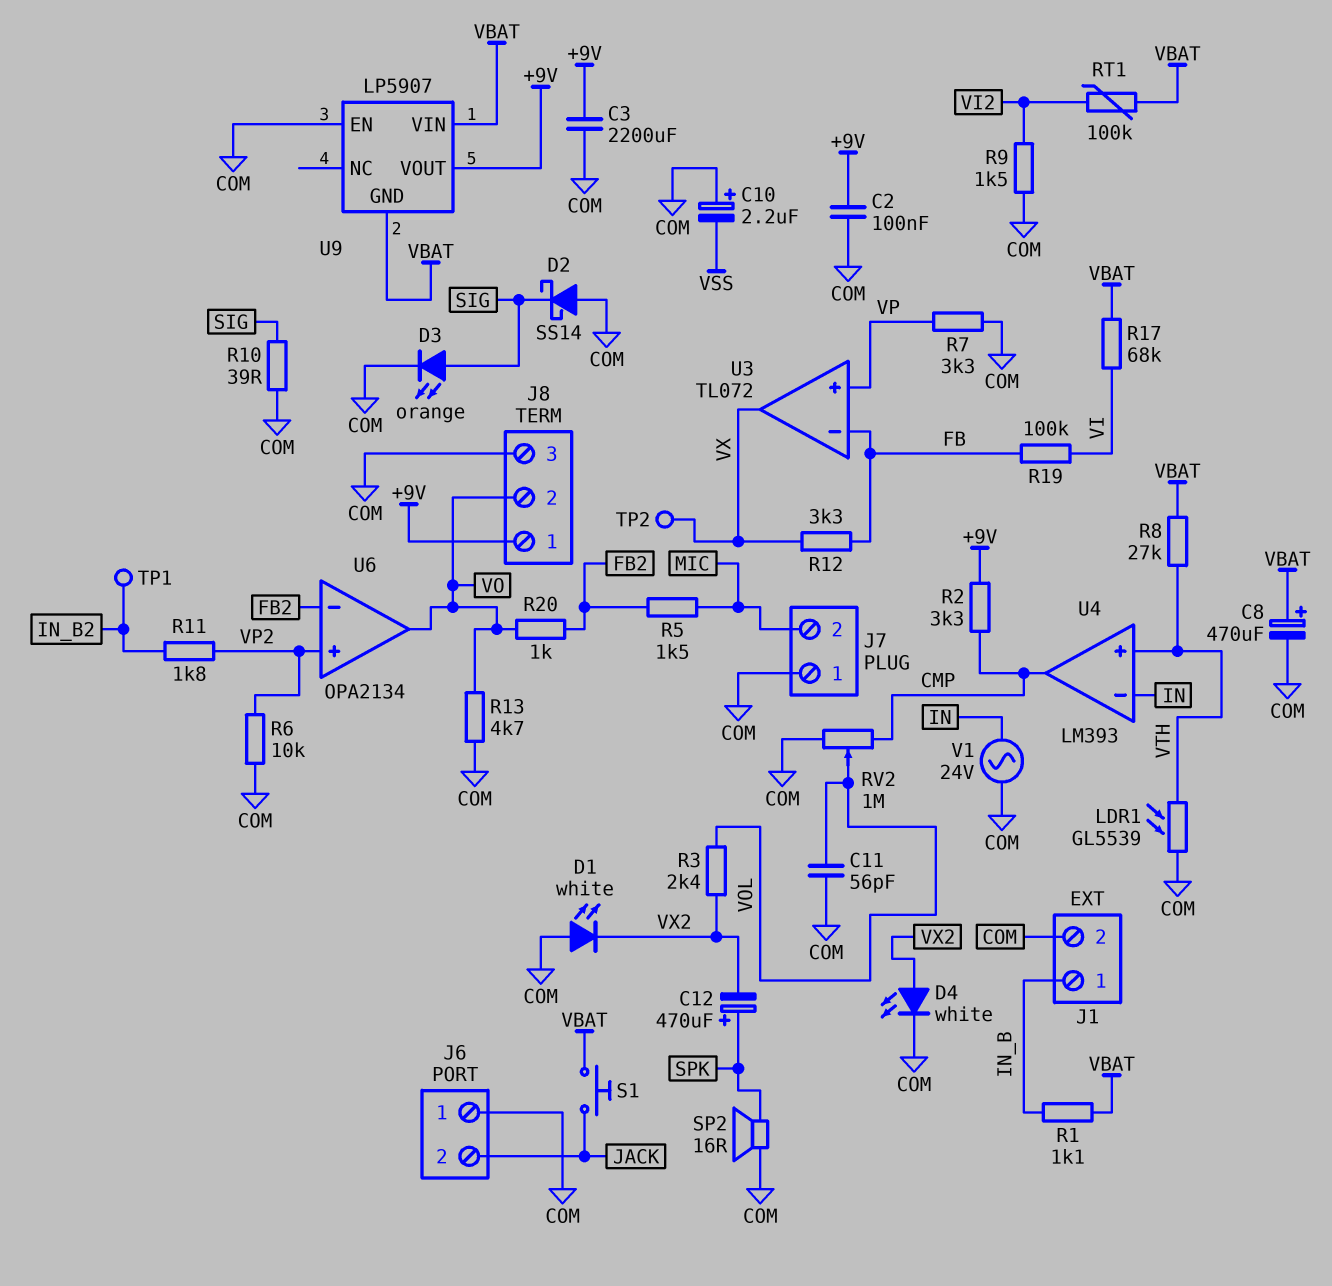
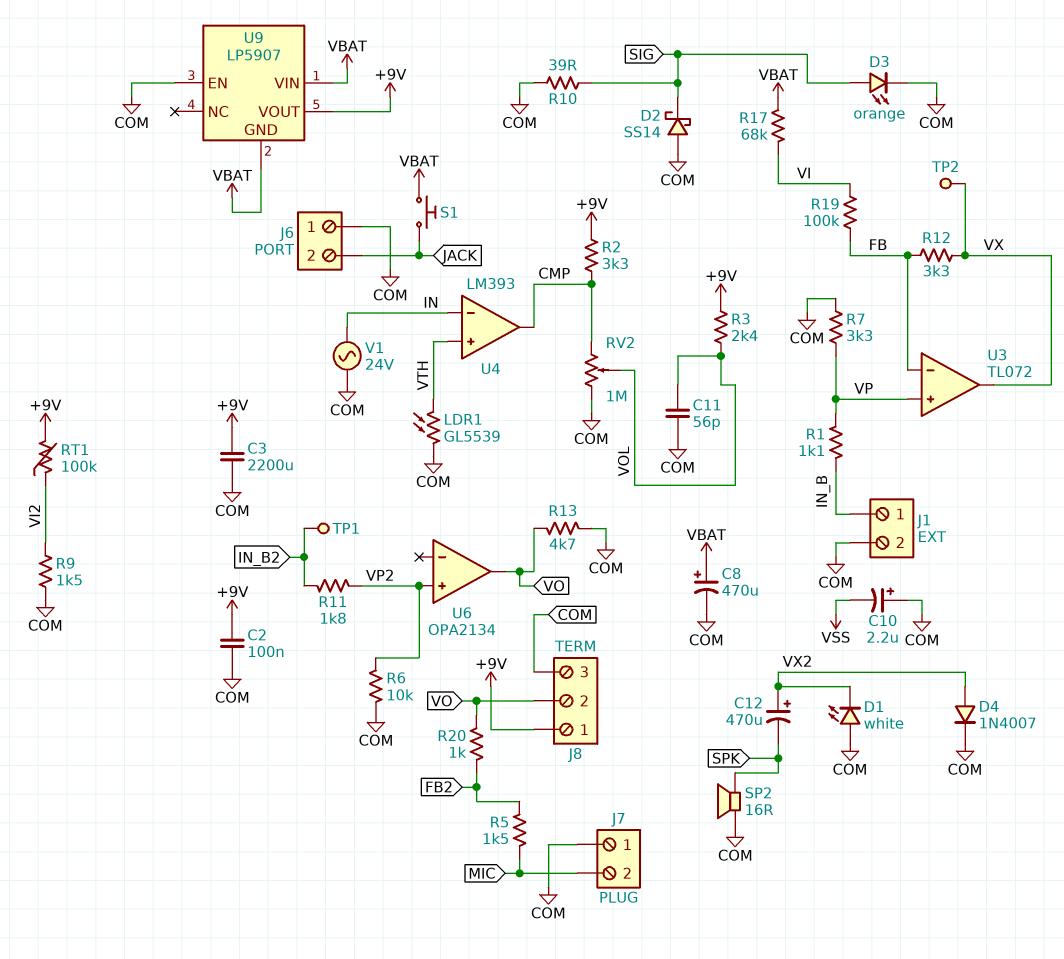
C12: 470uF (plus SPK, minus VX2) -> 470uF (plus VX2, minus SPK)
D4: LED white (A VX2, K COM) -> diode 1N4007 (A VX2, K COM)
R1: 1.1k (IN_B, VBAT) -> 1.1k (IN_B, VP)
R3: 2.4k (VOL, VX2) -> 2.4k (+9V, VOL)
R8: 27k (VBAT, VTH) -> none
RT1: 100k (VBAT, VI2) -> 100k (+9V, VI2)
U6 pin in-: FB2 -> none

